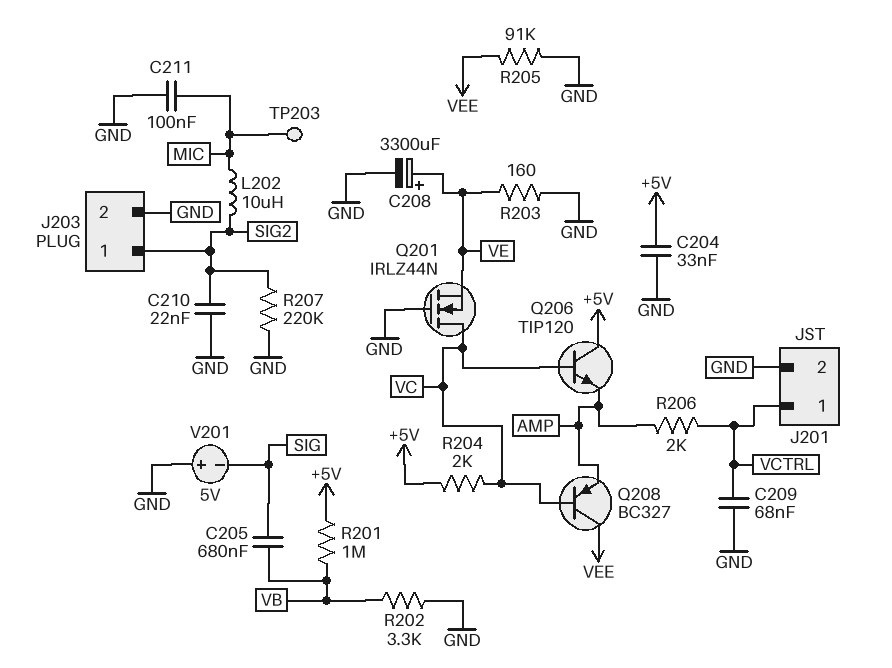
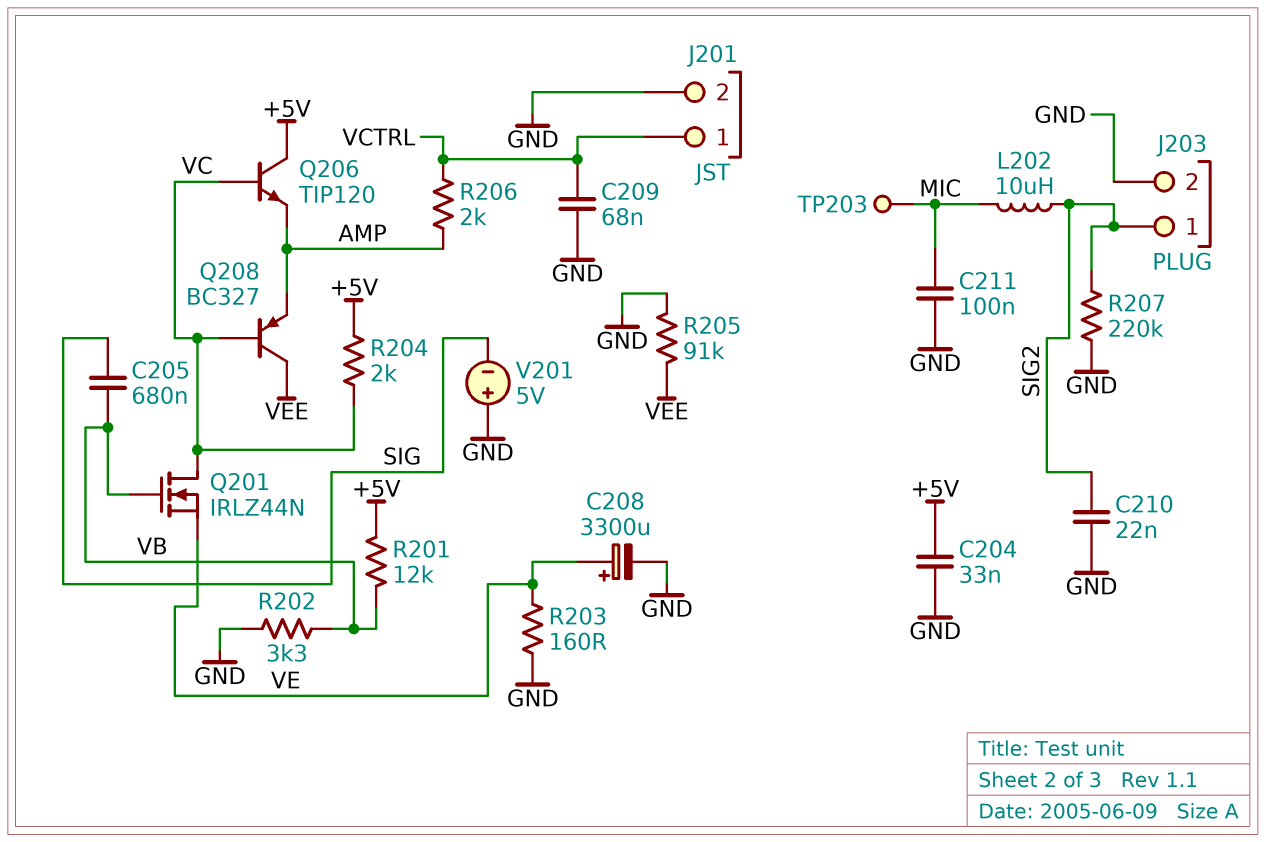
Q201: NMOS IRLZ44N (G GND, D VC, S VE) -> NMOS IRLZ44N (G VB, D VC, S VE)
R201: 1M (+5V, VB) -> 12k (+5V, VB)

